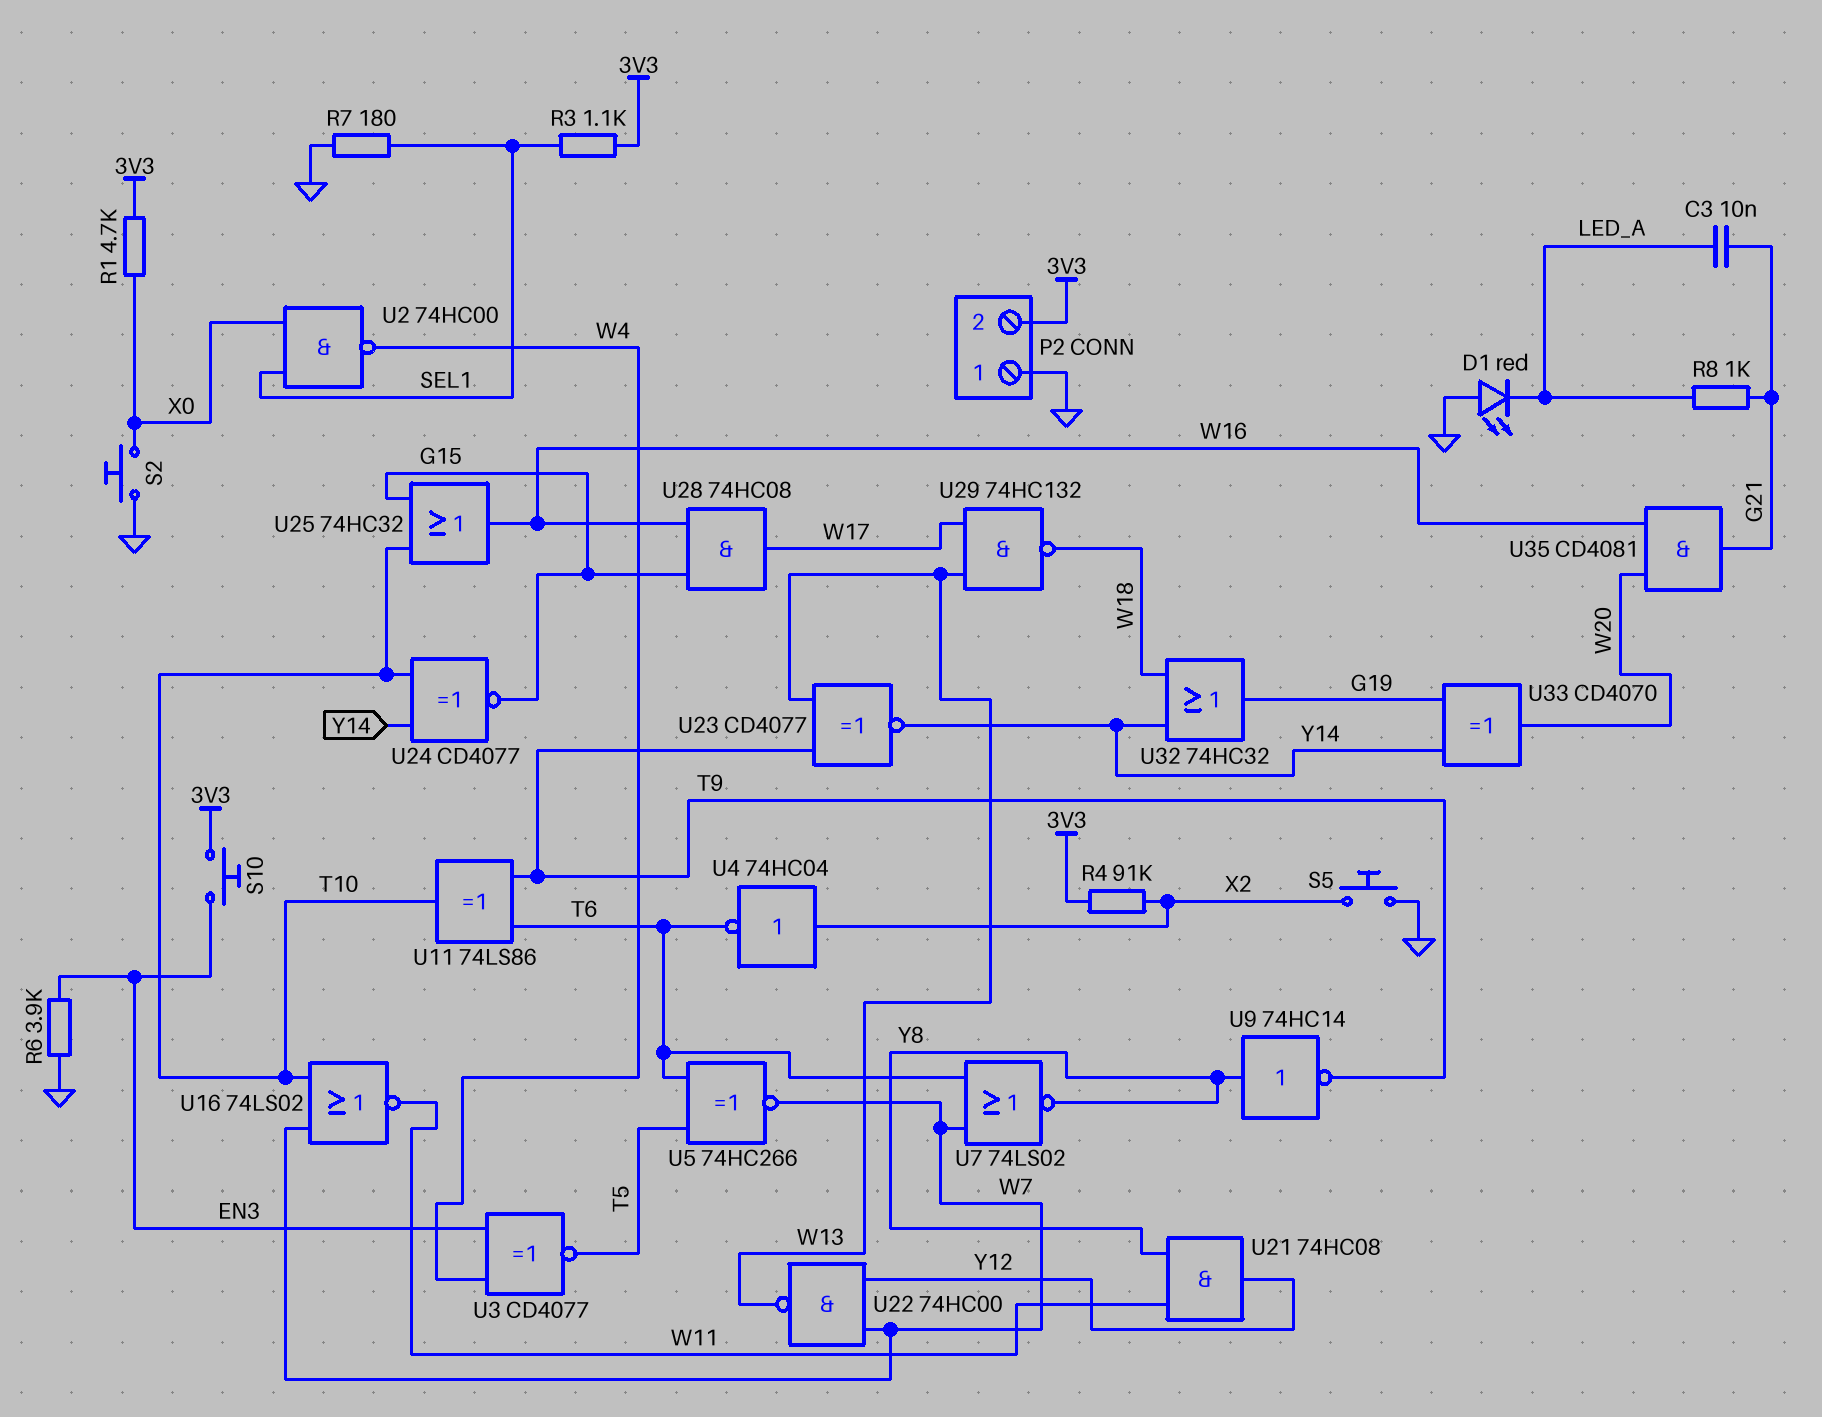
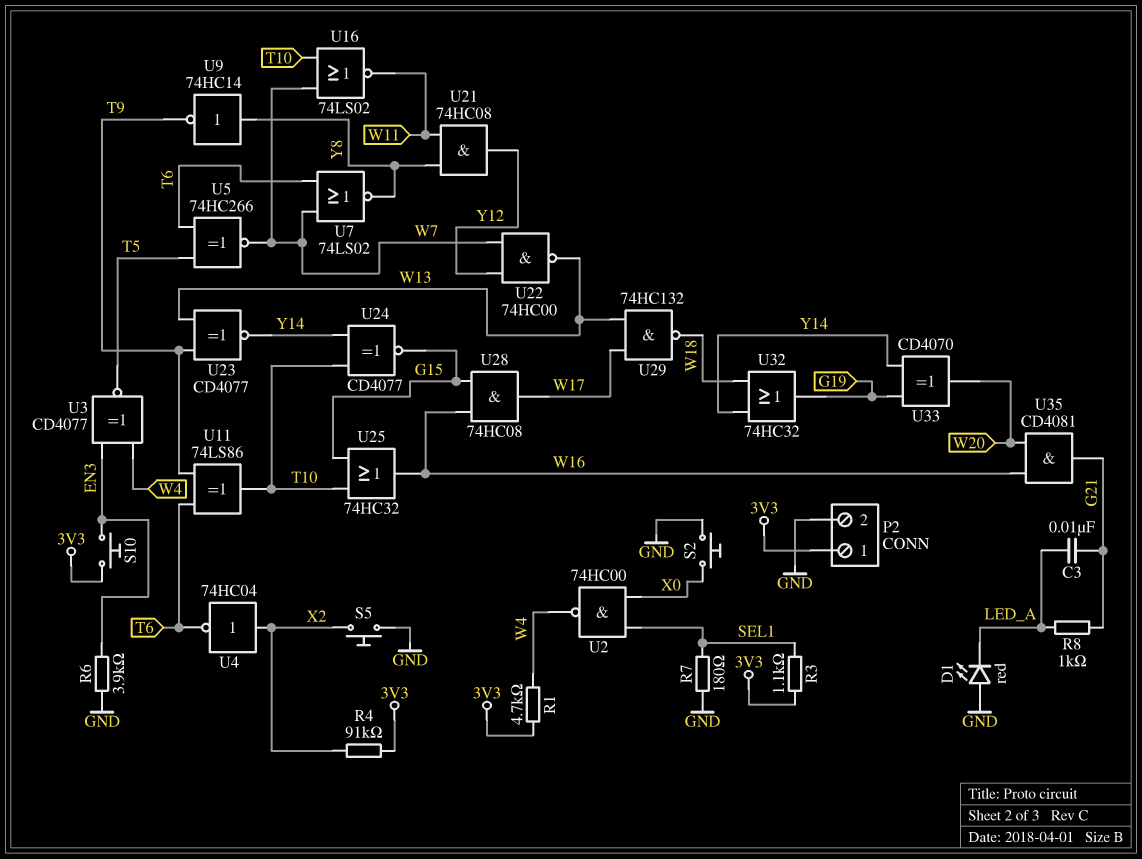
P2 pin 1: GND -> 3V3
P2 pin 2: 3V3 -> GND
R1: 4.7k (3V3, X0) -> 4.7k (3V3, W4)

